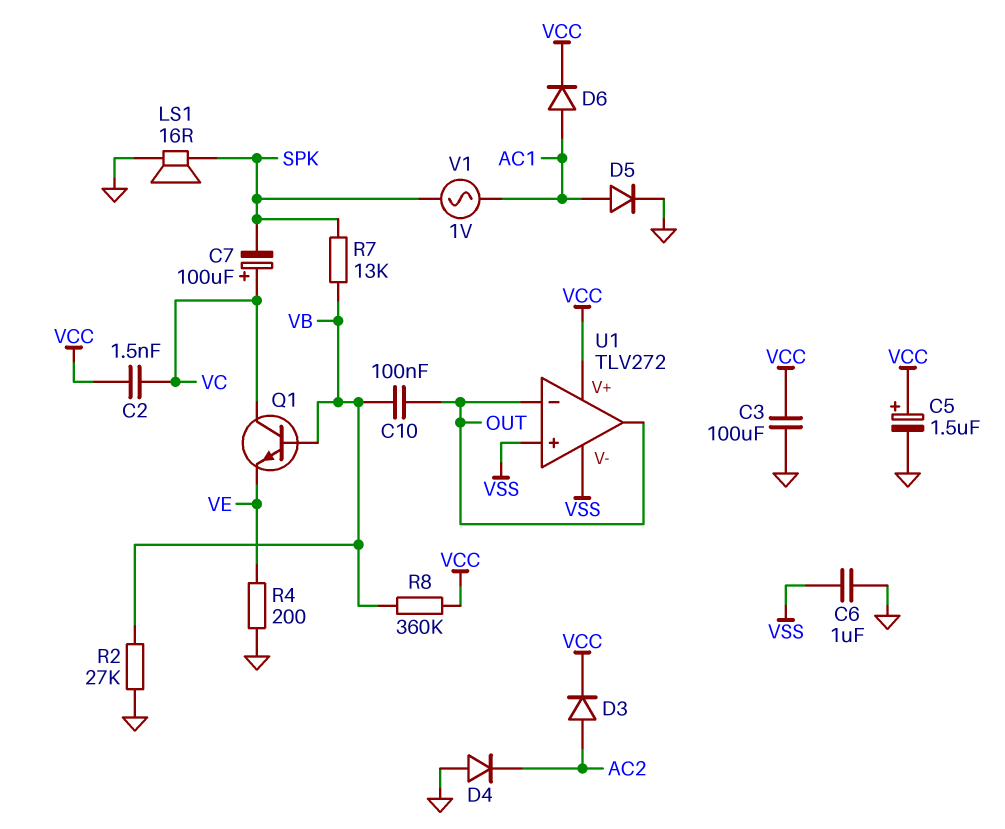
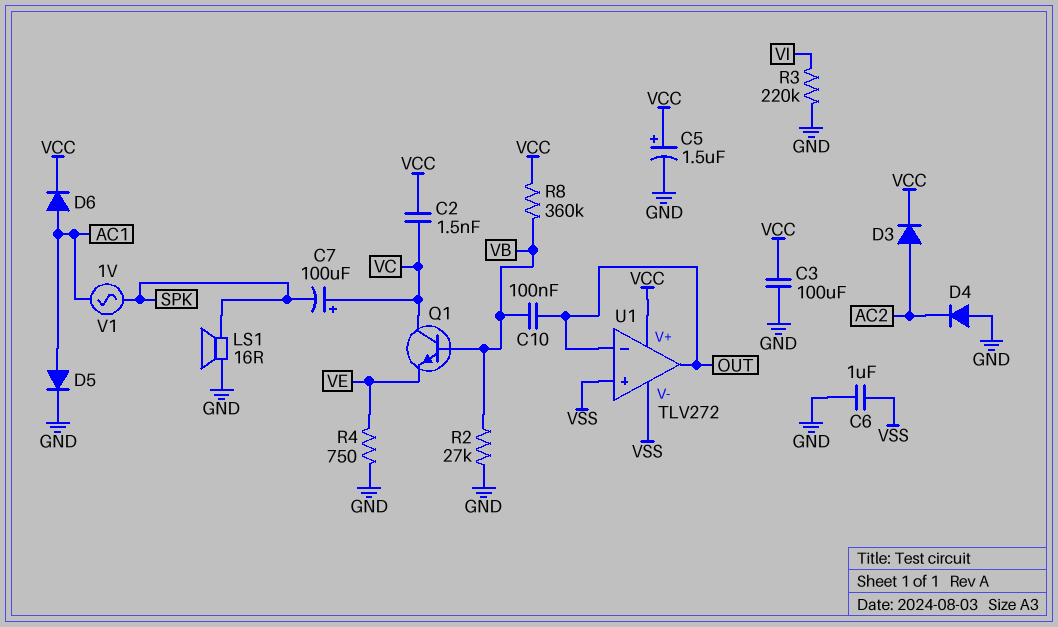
R3: none -> 220k (GND, VI)
R4: 200 (GND, VE) -> 750 (GND, VE)
R7: 13k (SPK, VB) -> none

